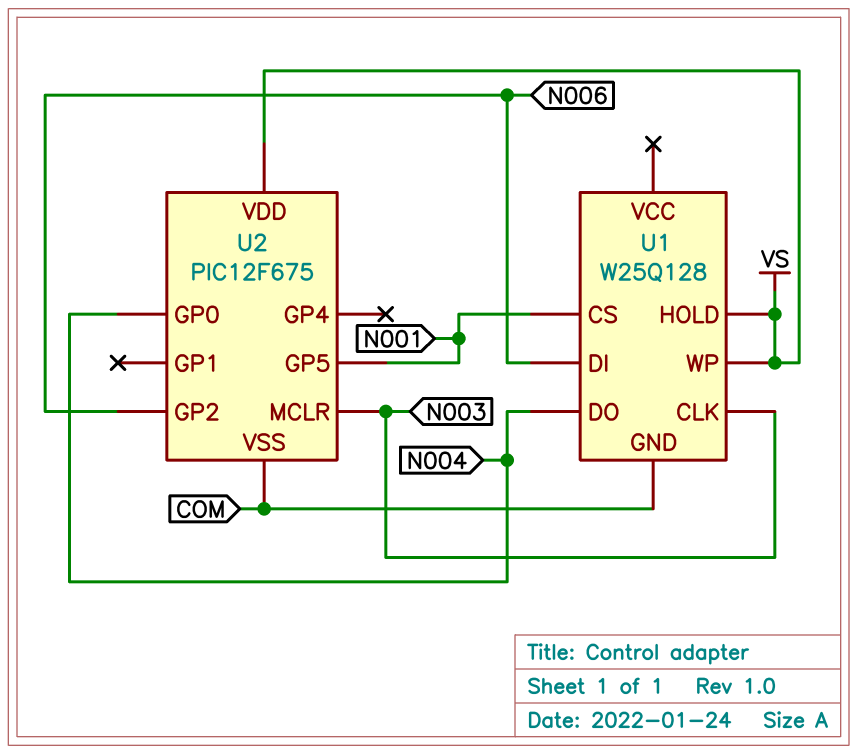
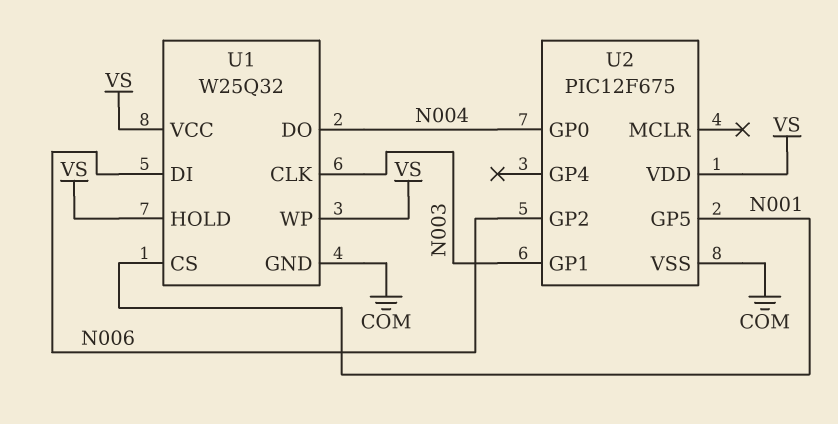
U1: W25Q128 -> W25Q32
U1 pin VCC: none -> VS
U2 pin GP1: none -> N003
U2 pin MCLR: N003 -> none

